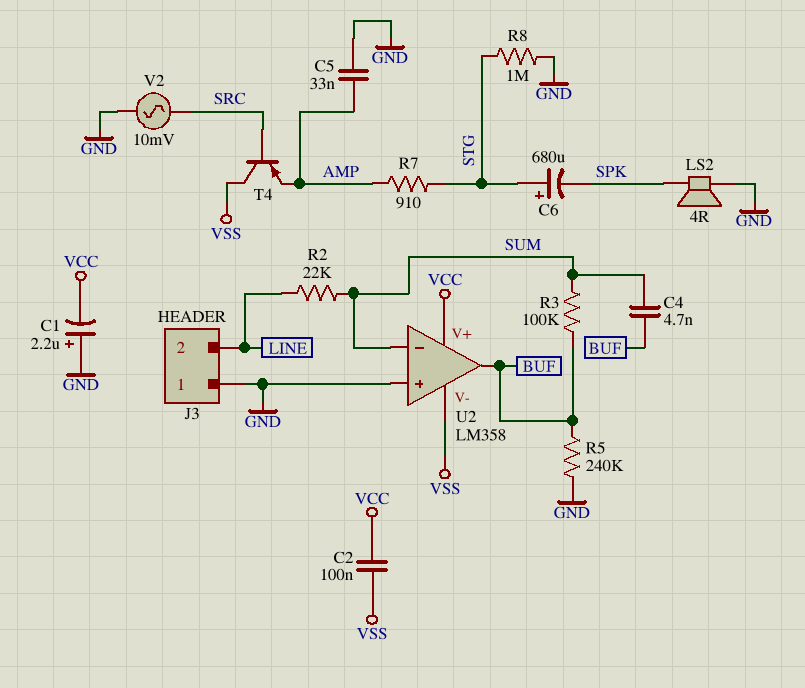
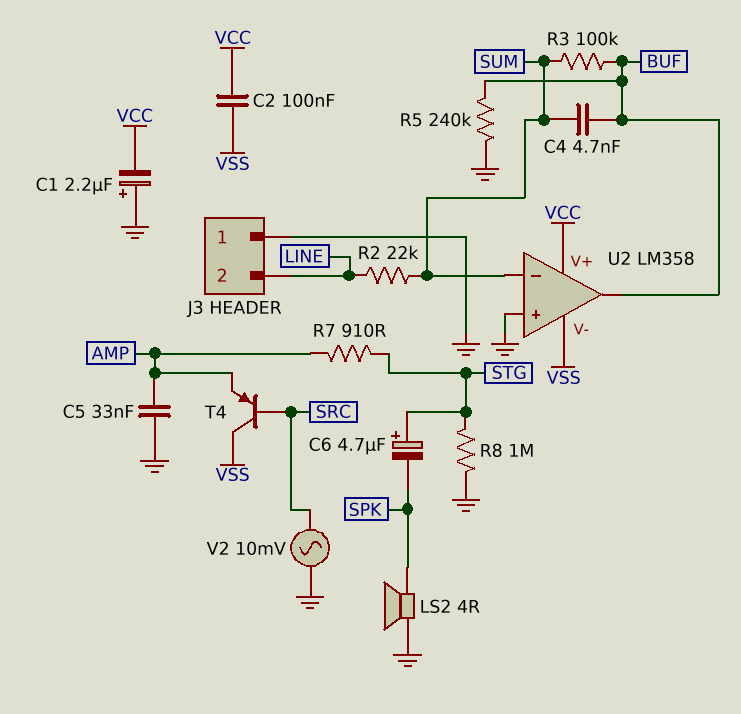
C6: 680uF (plus STG, minus SPK) -> 4.7uF (plus STG, minus SPK)

